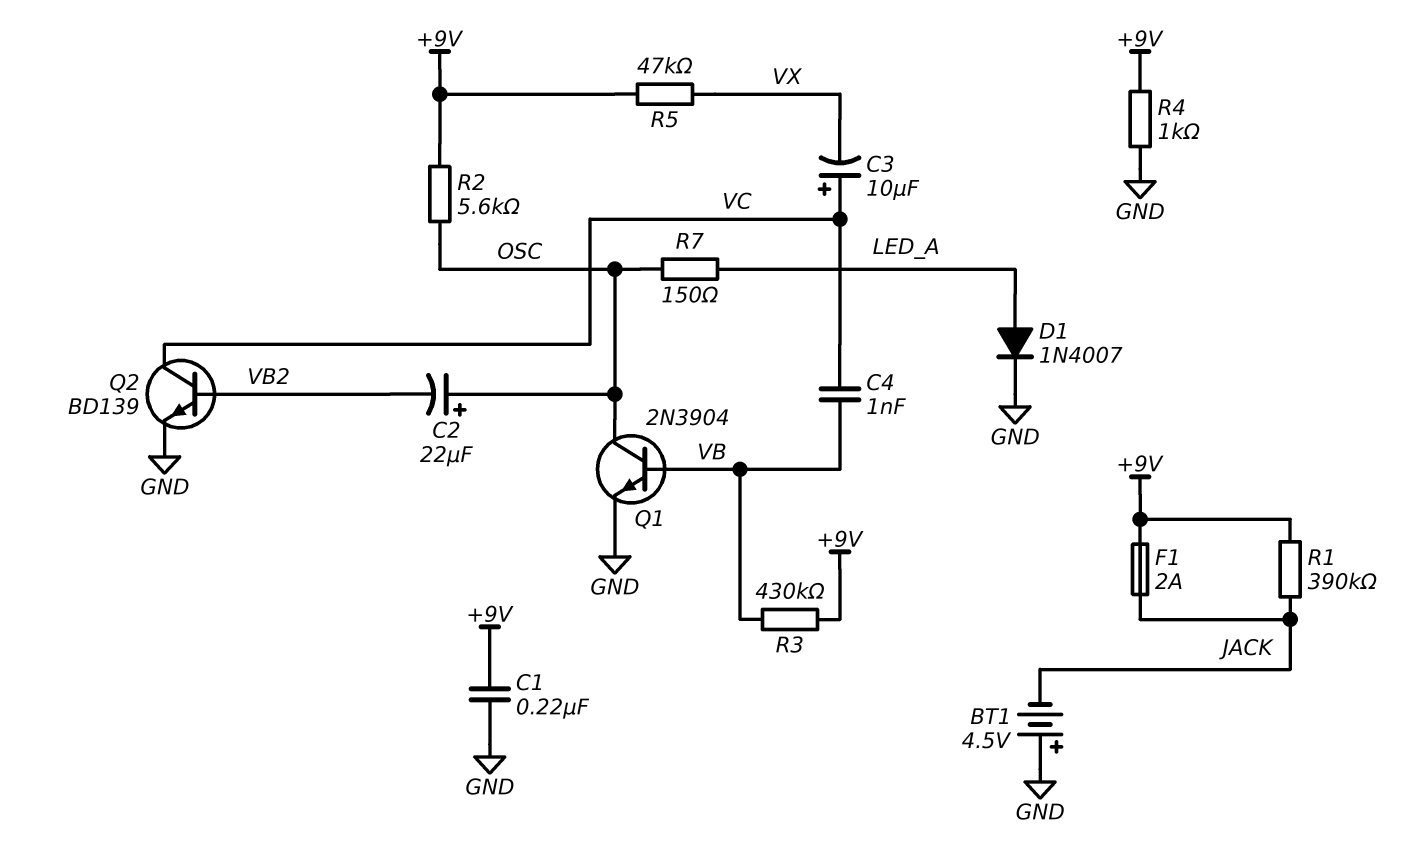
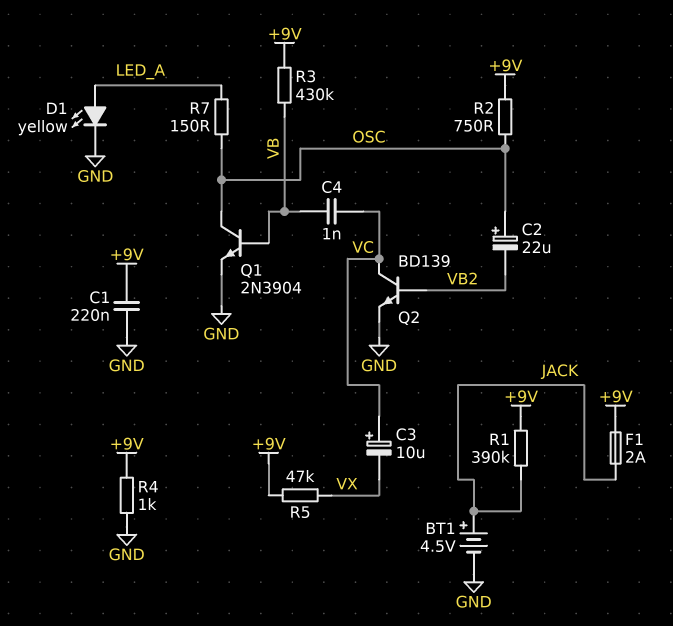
BT1: 4.5V (plus GND, minus JACK) -> 4.5V (plus JACK, minus GND)
D1: diode 1N4007 (A LED_A, K GND) -> LED yellow (A LED_A, K GND)
R2: 5.6k (+9V, OSC) -> 750 (+9V, OSC)

